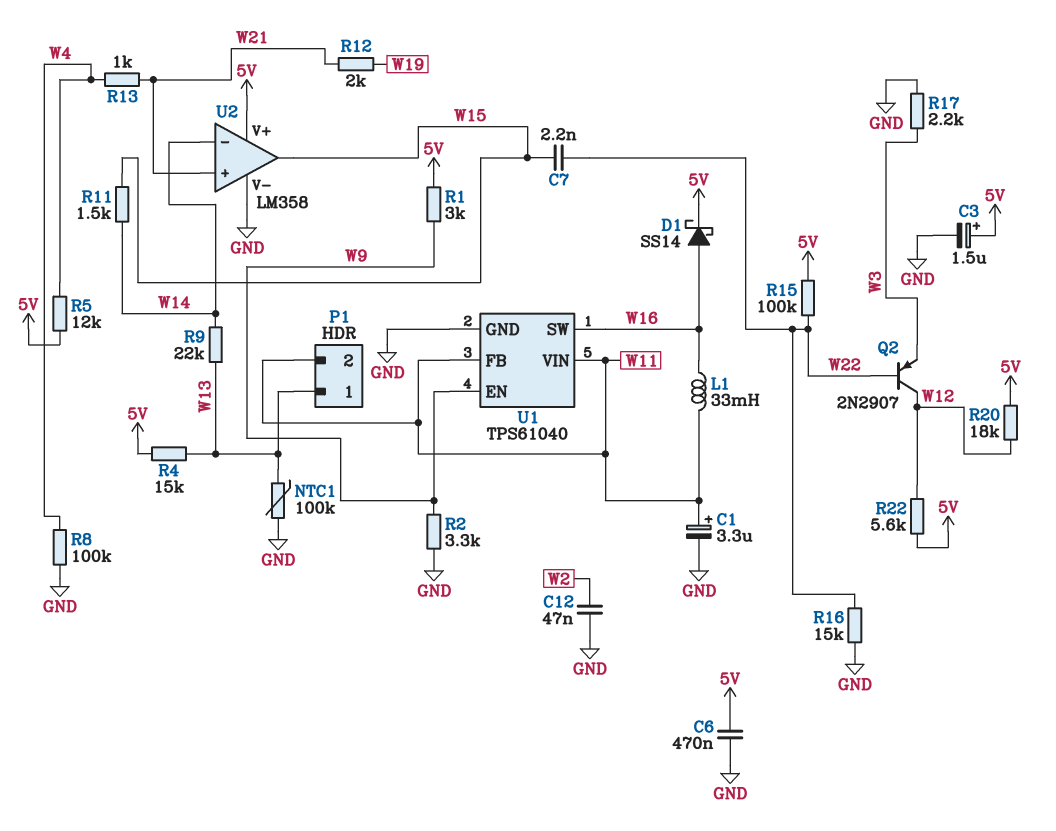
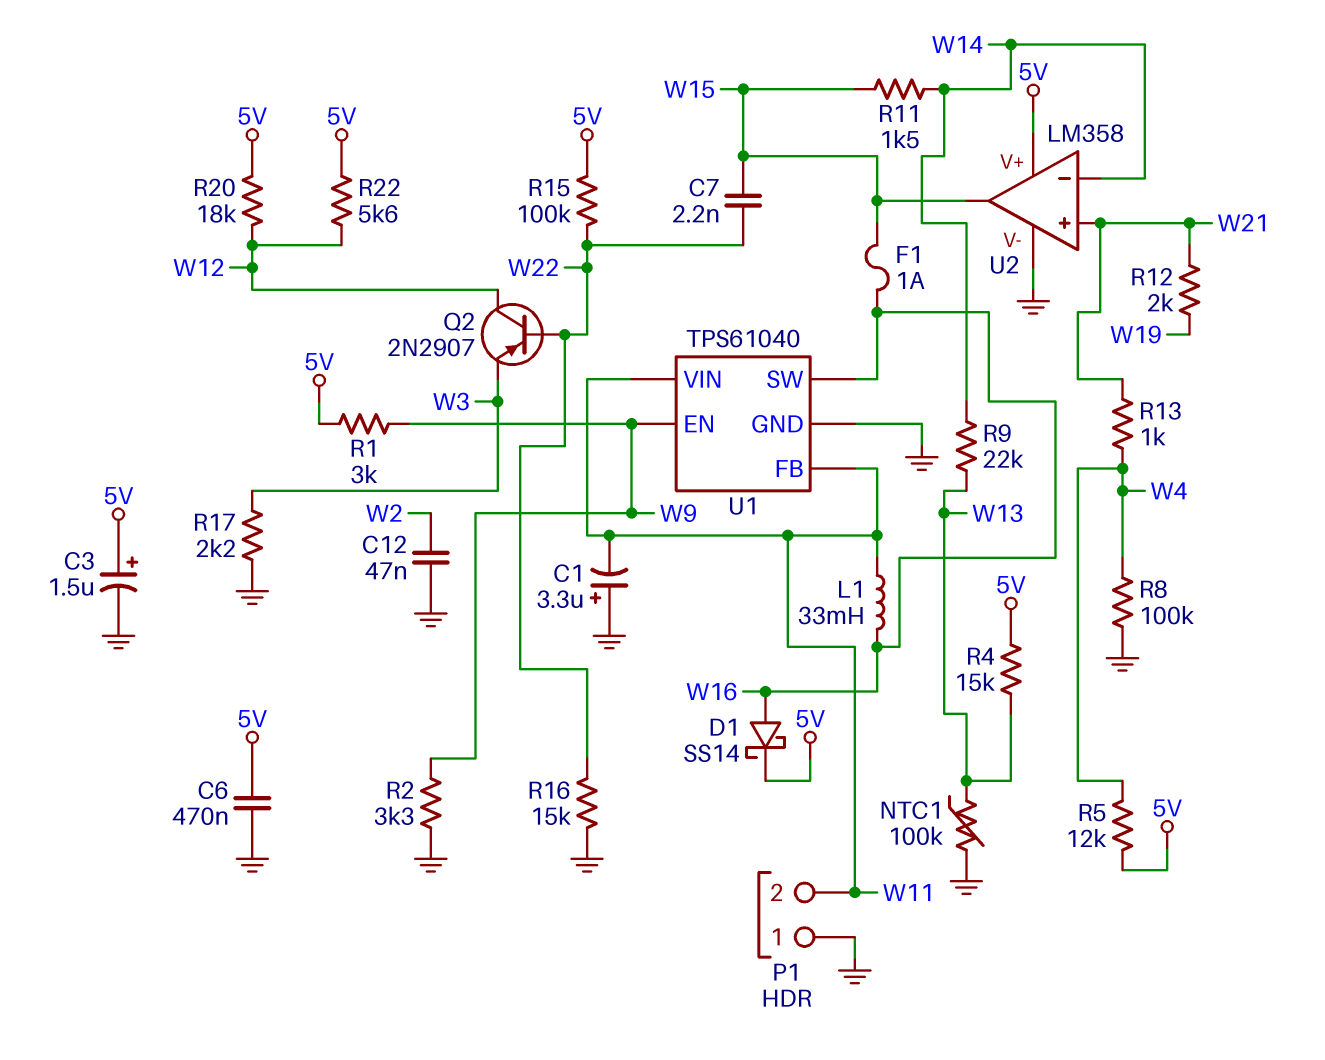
C1: 3.3uF (plus W11, minus GND) -> 3.3uF (plus GND, minus W11)
F1: none -> 1A (W15, W16)
P1 pin 1: W13 -> GND

